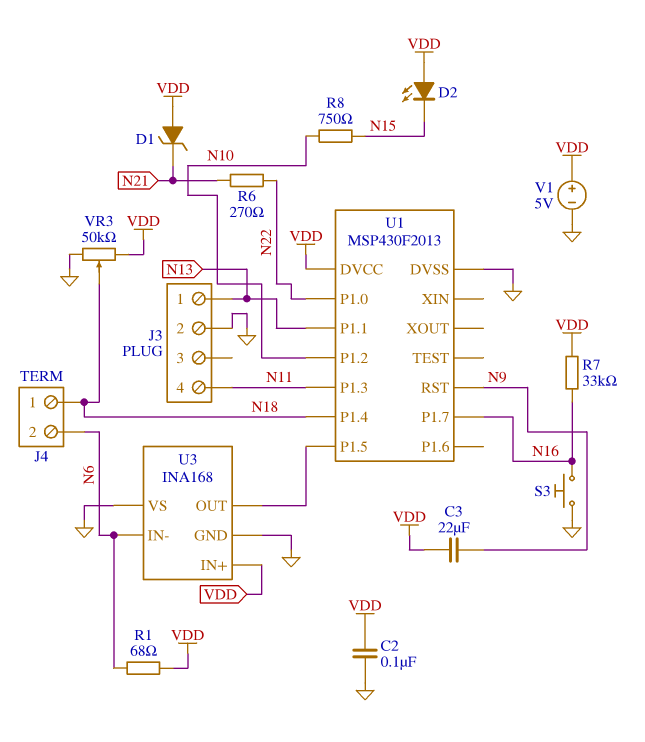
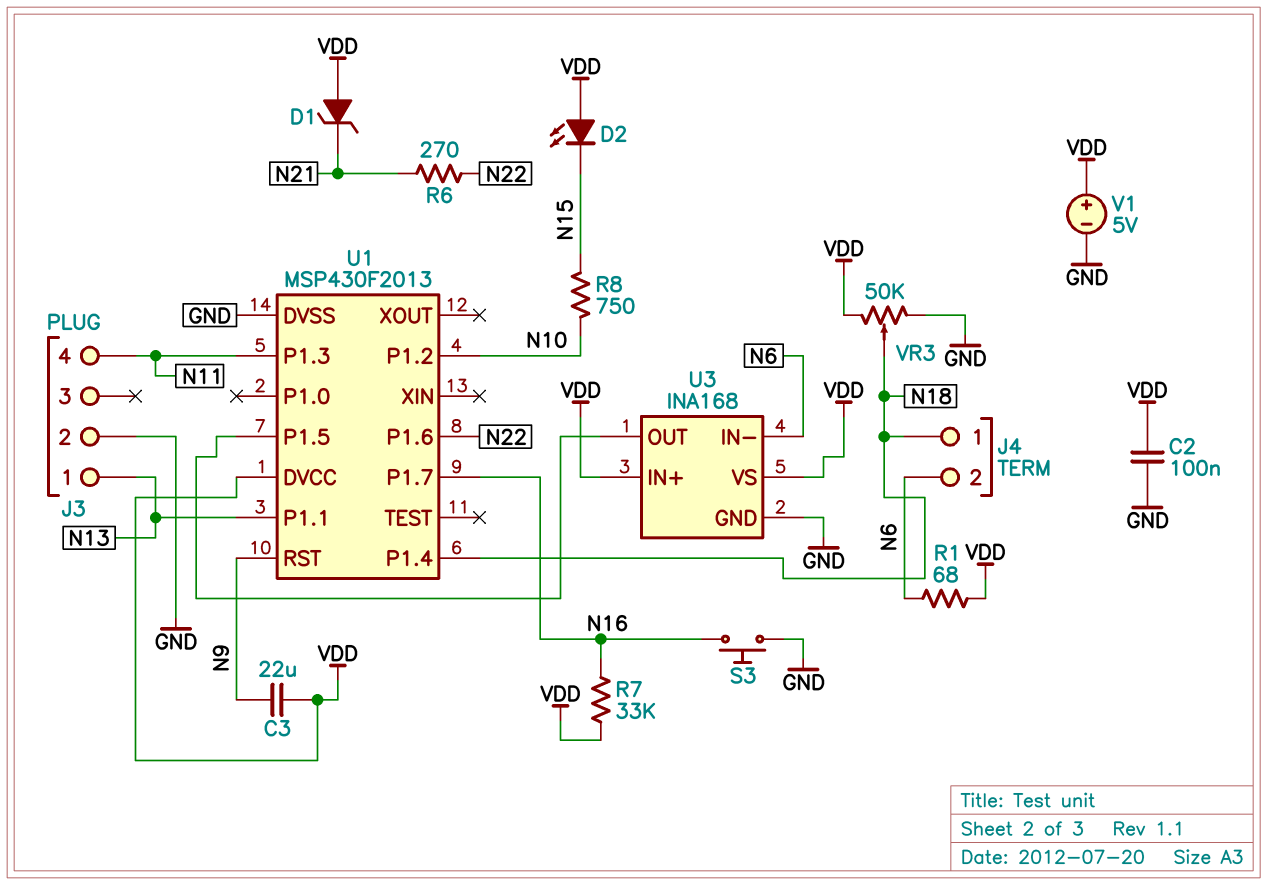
U1 pin P1.0: N22 -> none
U1 pin P1.6: none -> N22
U3 pin VS: GND -> VDD

